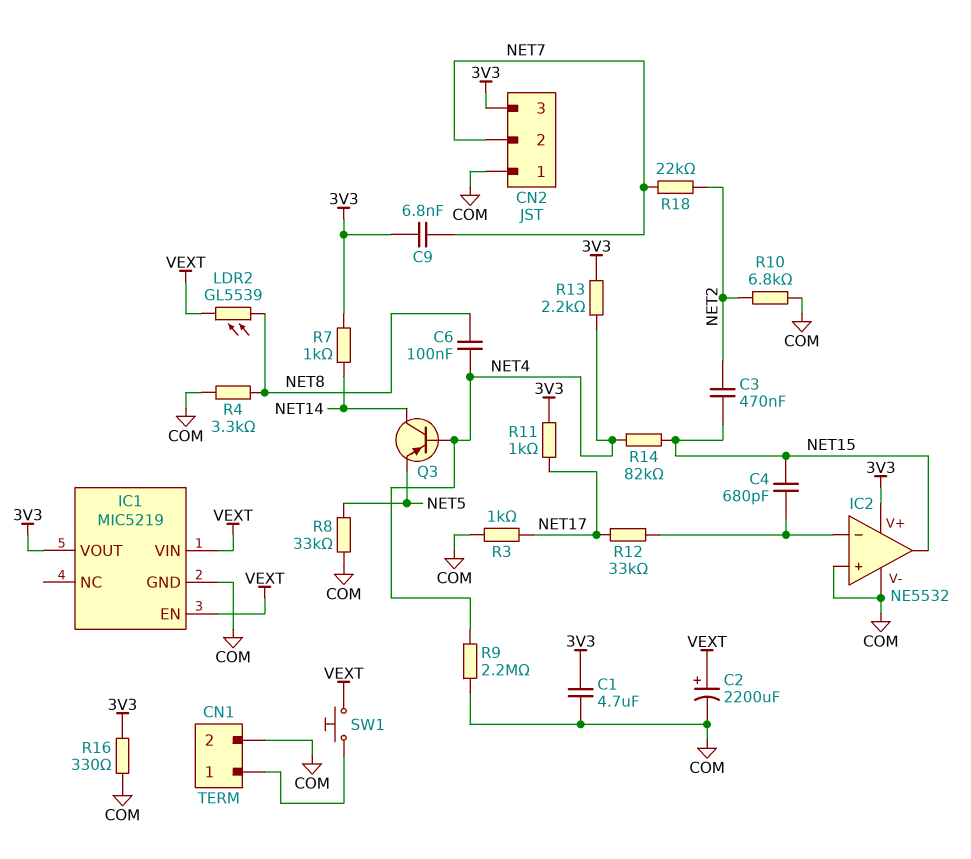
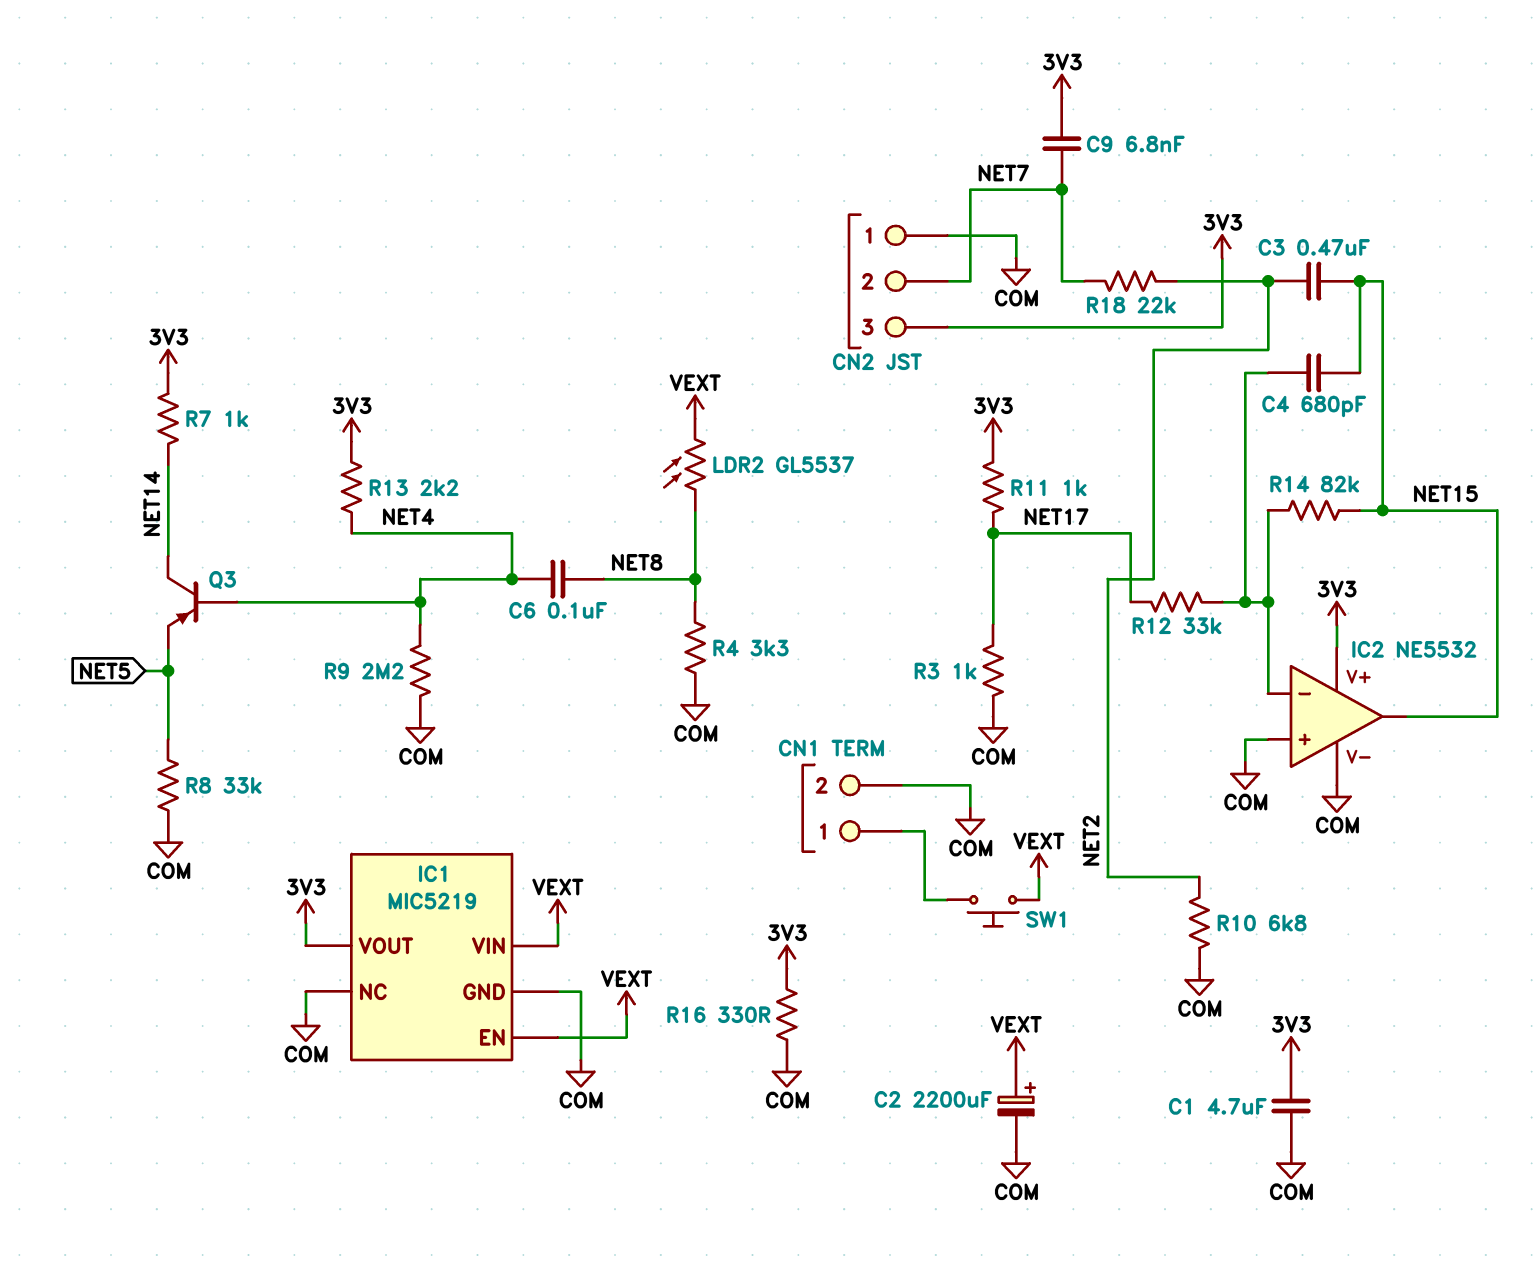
IC1 pin NC: none -> COM
LDR2: GL5539 (NET8, VEXT) -> GL5537 (NET8, VEXT)
R14: 82k (NET4, NET15) -> 82k (IC2/in-, NET15)

